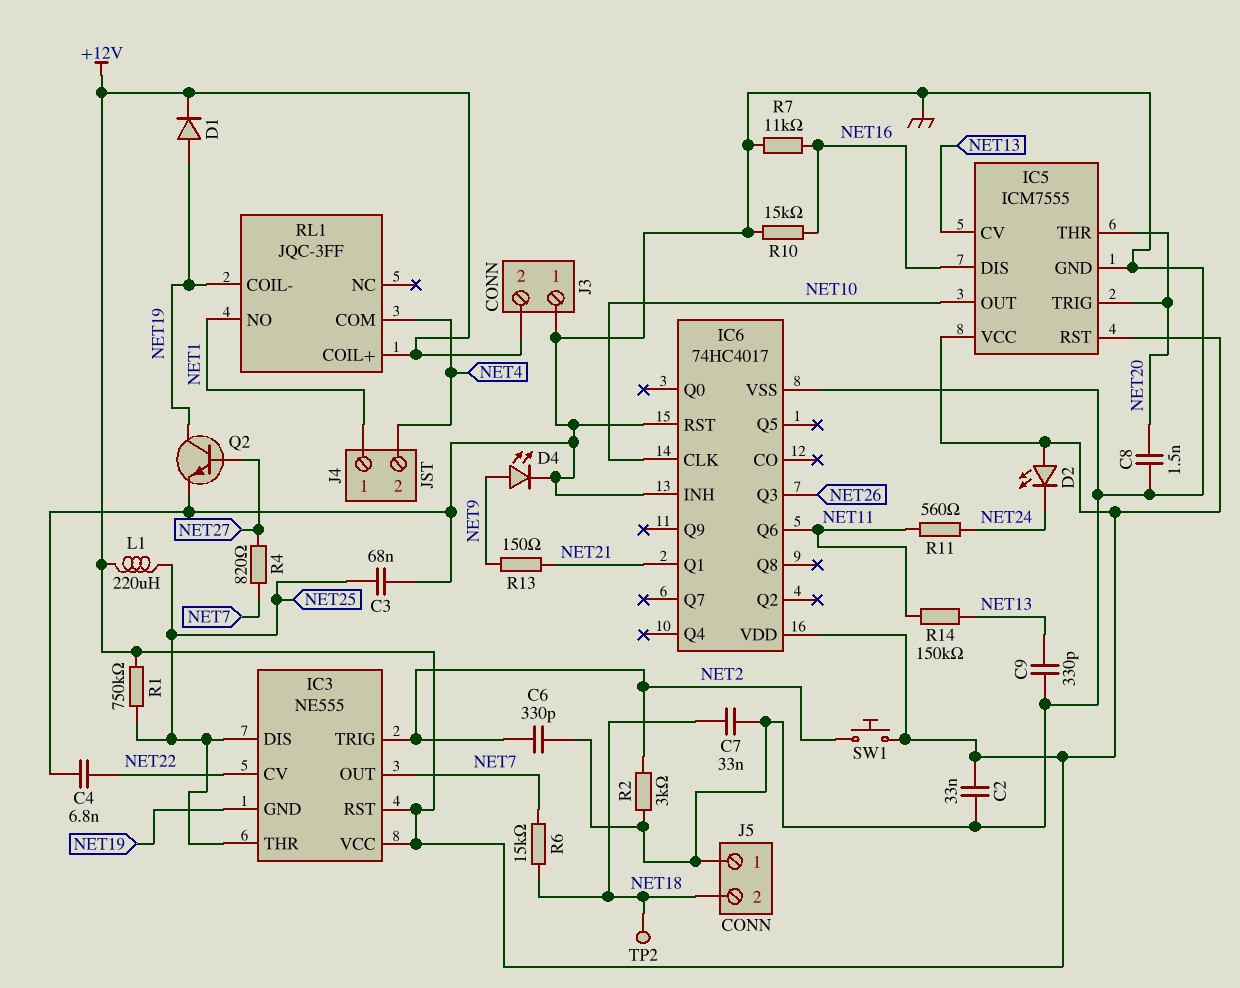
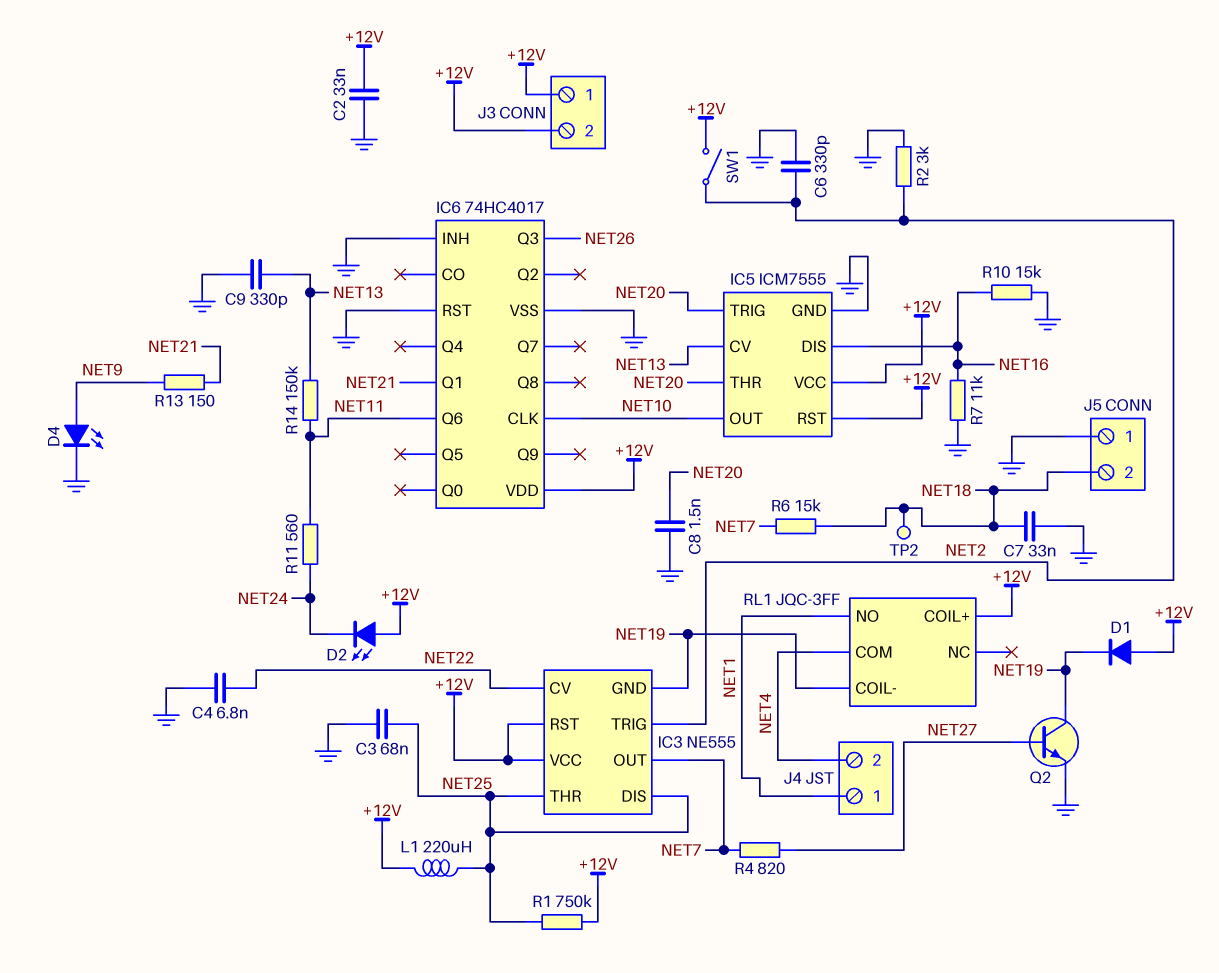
D1: diode (A NET19, K +12V) -> diode (A +12V, K NET19)
J3 pin 1: GND -> +12V
SW1: button (+12V, NET2) -> switch (+12V, NET2)

